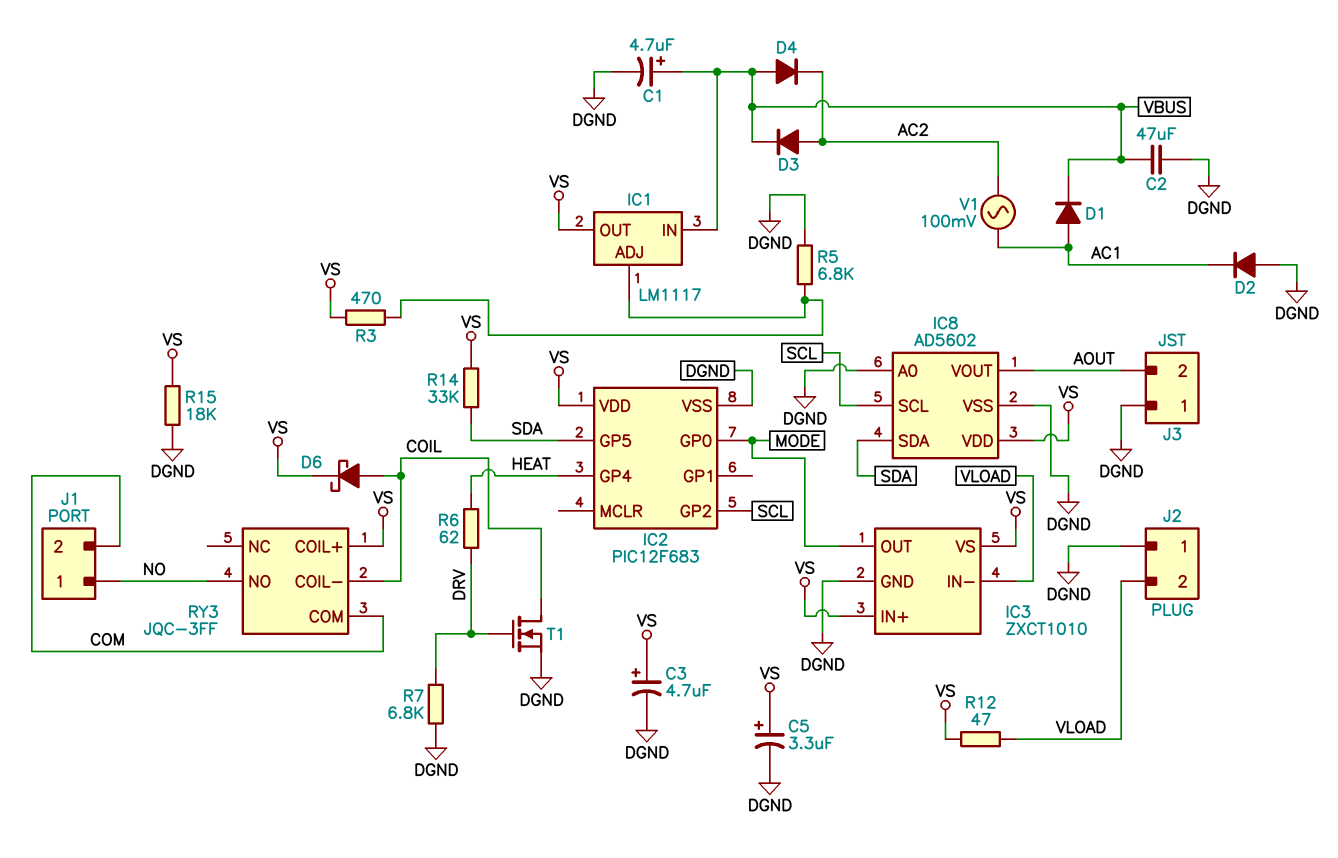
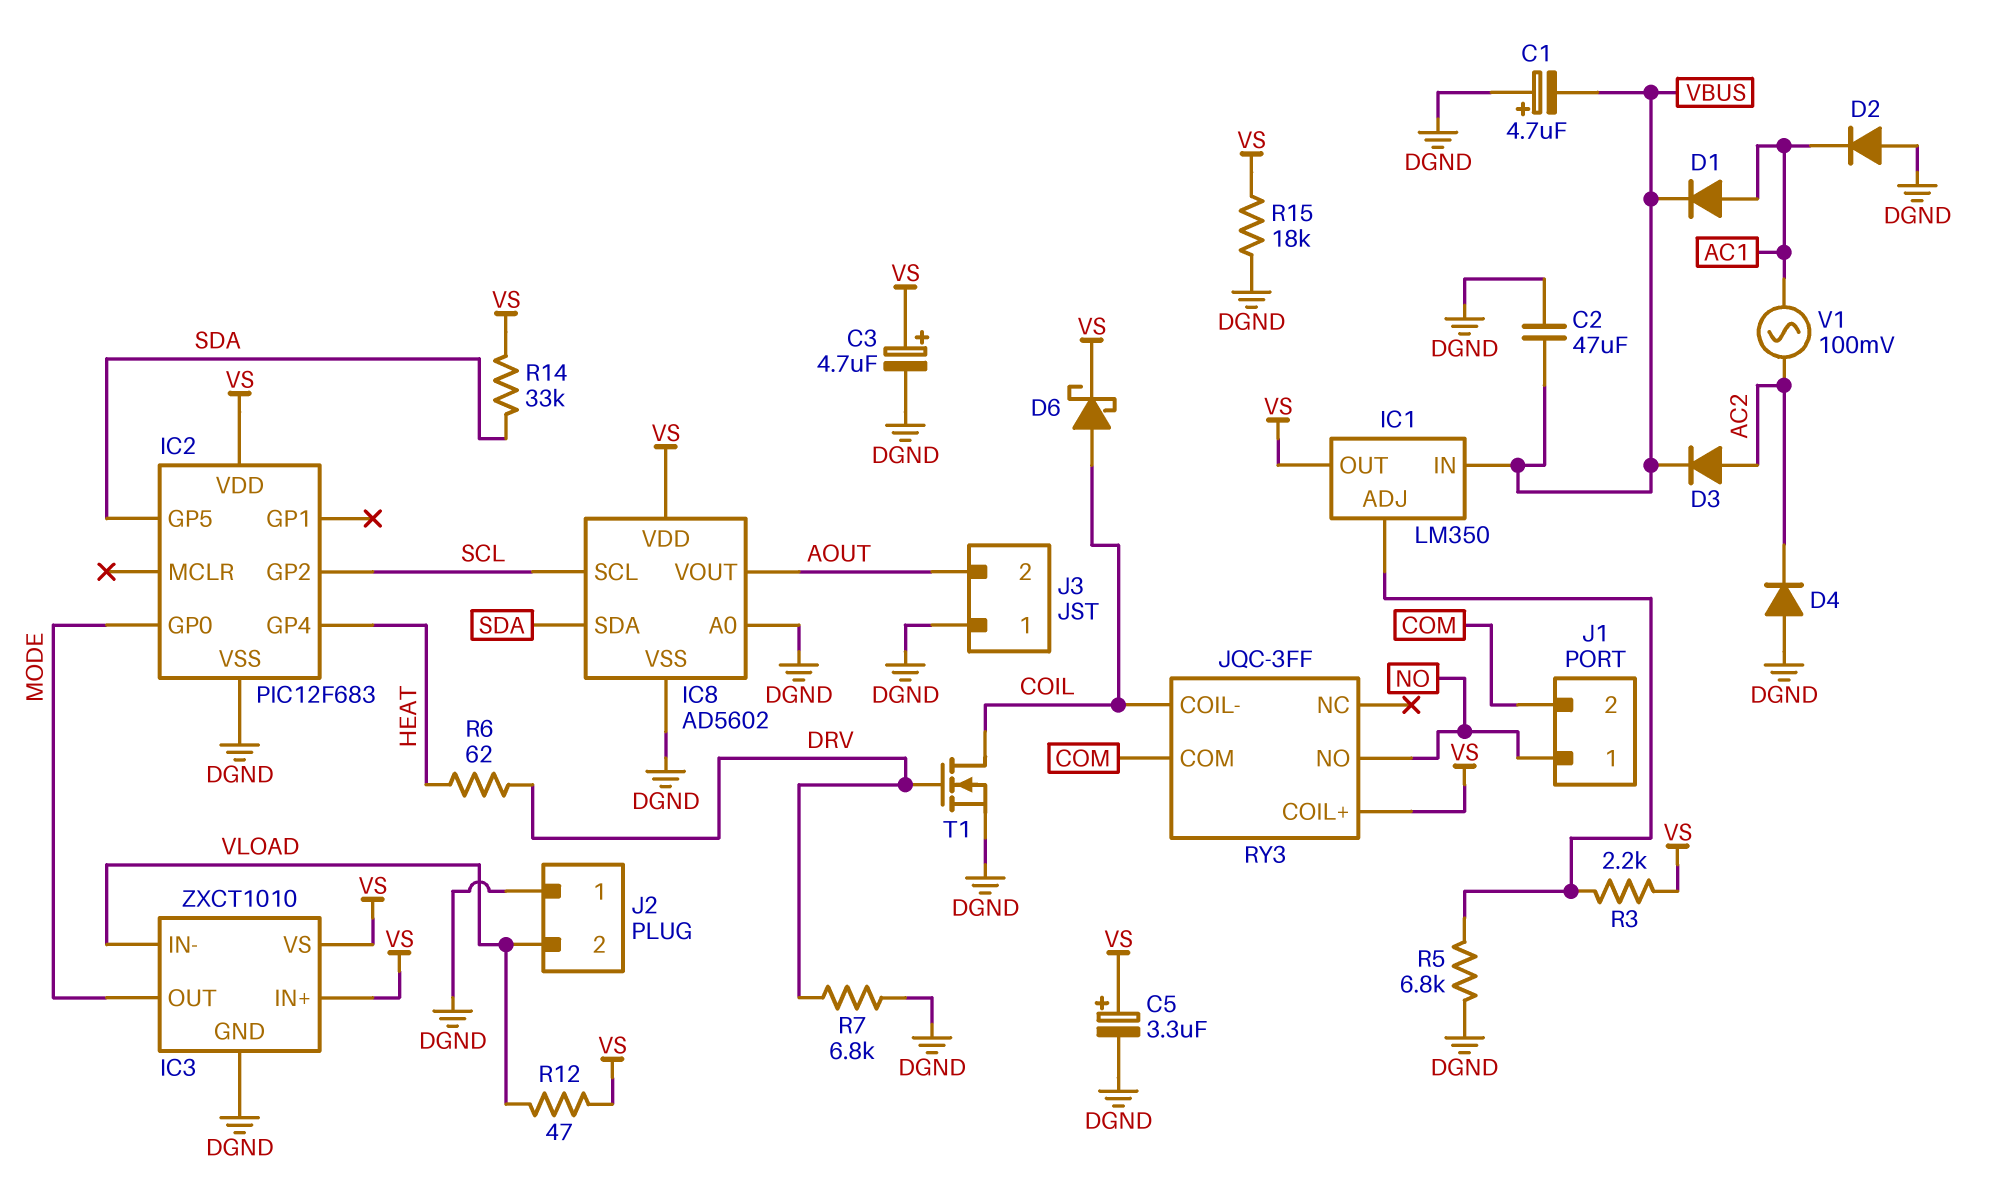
C1: 4.7uF (plus VBUS, minus DGND) -> 4.7uF (plus DGND, minus VBUS)
D4: diode (A VBUS, K AC2) -> diode (A DGND, K AC2)
IC1: LM1117 -> LM350
R3: 470 (IC1/ADJ, VS) -> 2.2k (IC1/ADJ, VS)

